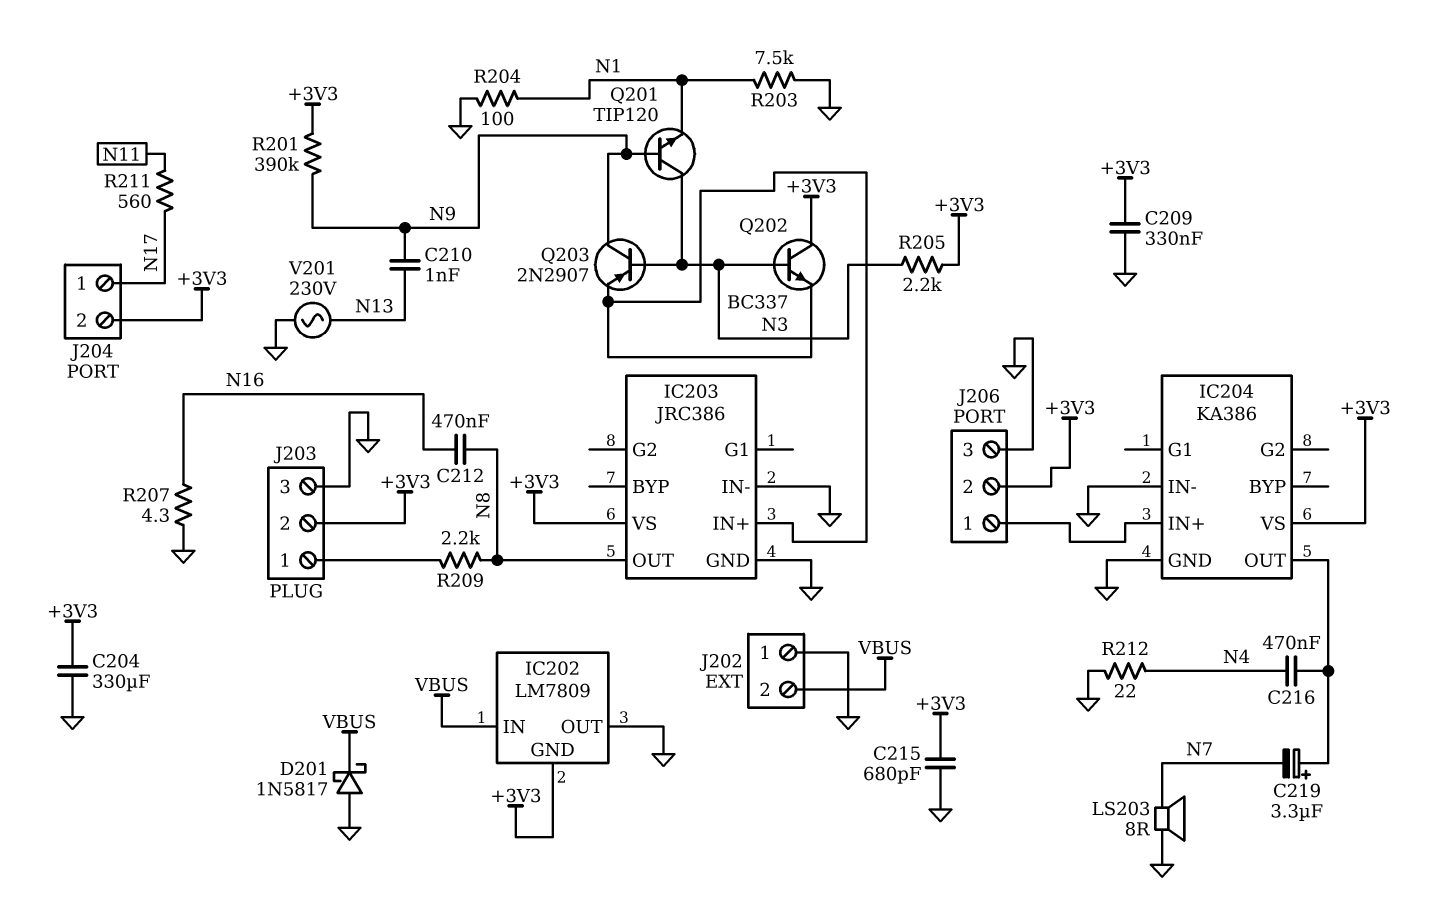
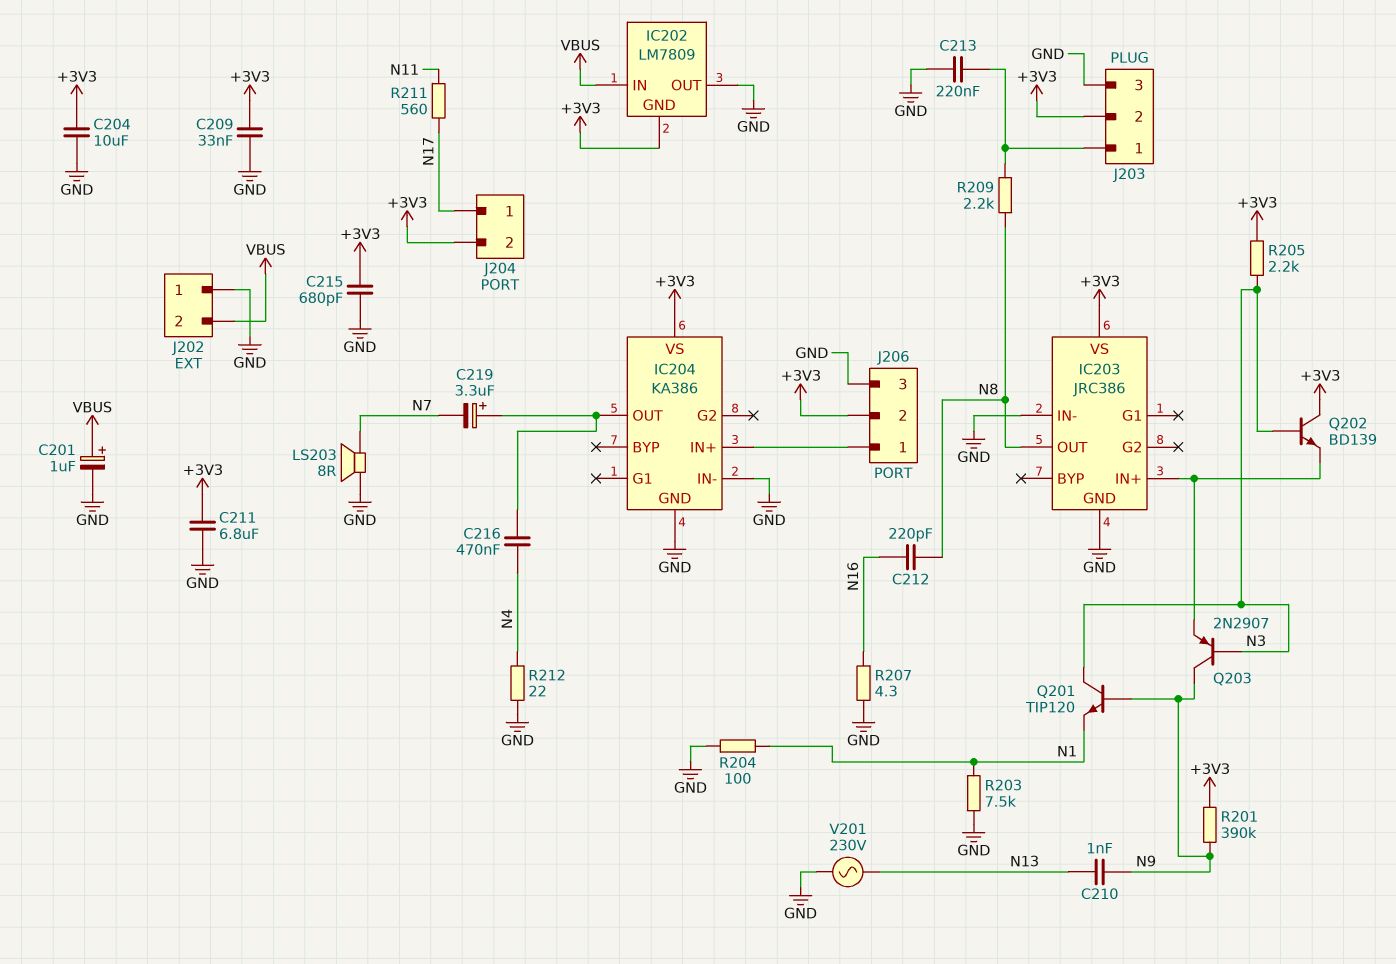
C201: none -> 1uF (plus VBUS, minus GND)
C204: 330uF (+3V3, GND) -> 10uF (+3V3, GND)
C209: 330nF (+3V3, GND) -> 33nF (+3V3, GND)
C211: none -> 6.8uF (+3V3, GND)
C212: 470nF (N8, N16) -> 220pF (N8, N16)
C213: none -> 220nF (GND, J203/1)
D201: schottky 1N5817 (A GND, K VBUS) -> none
Q202: NPN BC337 (B N3, C +3V3, E IC203/IN+) -> NPN BD139 (B N3, C +3V3, E IC203/IN+)

